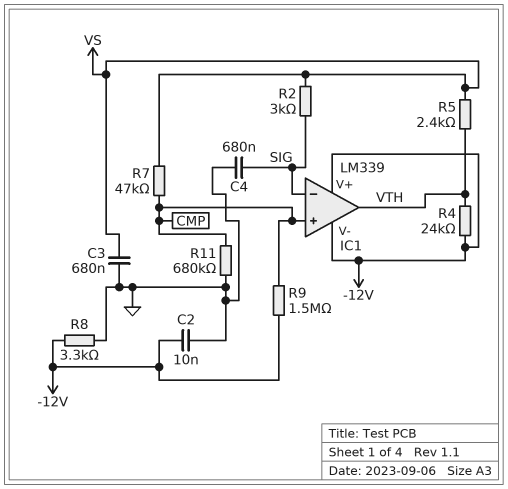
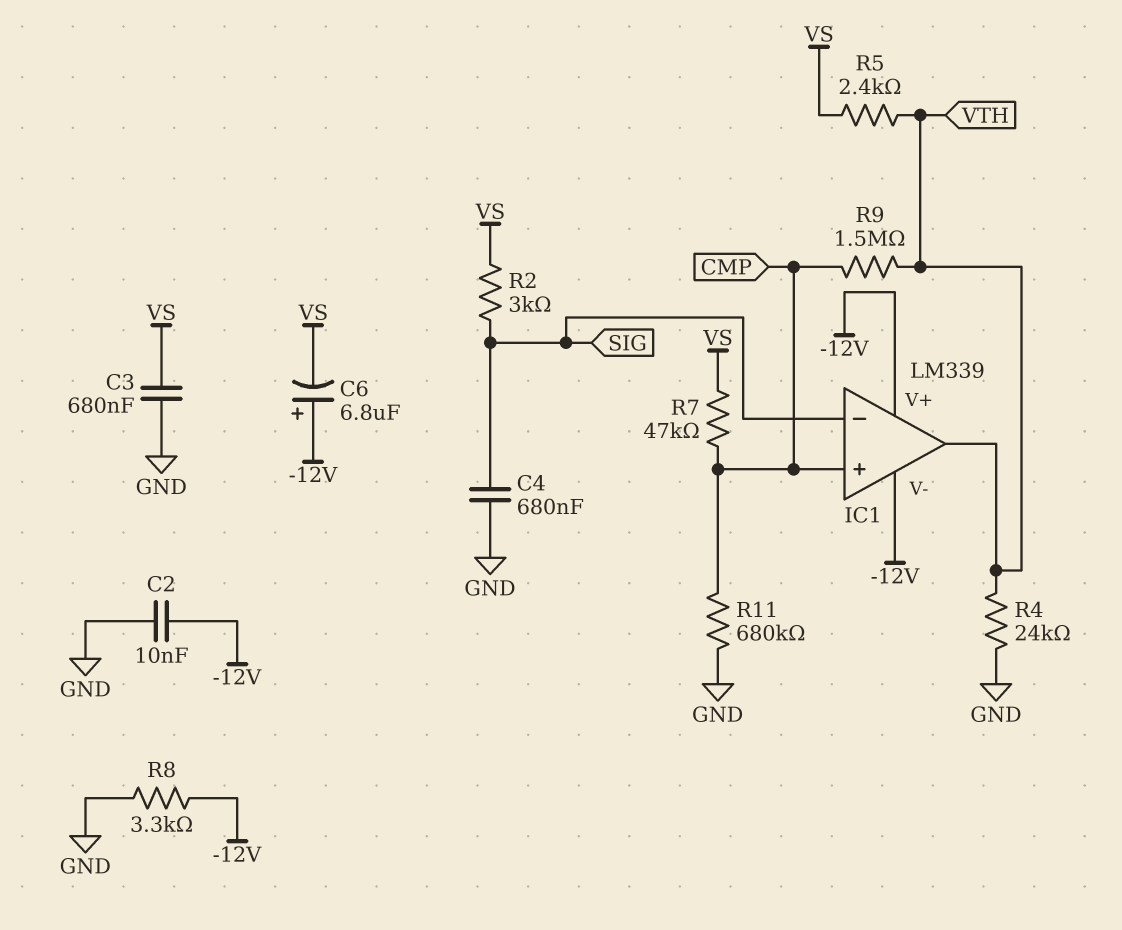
C6: none -> 6.8uF (plus -12V, minus VS)
R4: 24k (-12V, VTH) -> 24k (GND, VTH)
R9: 1.5M (-12V, CMP) -> 1.5M (CMP, VTH)

